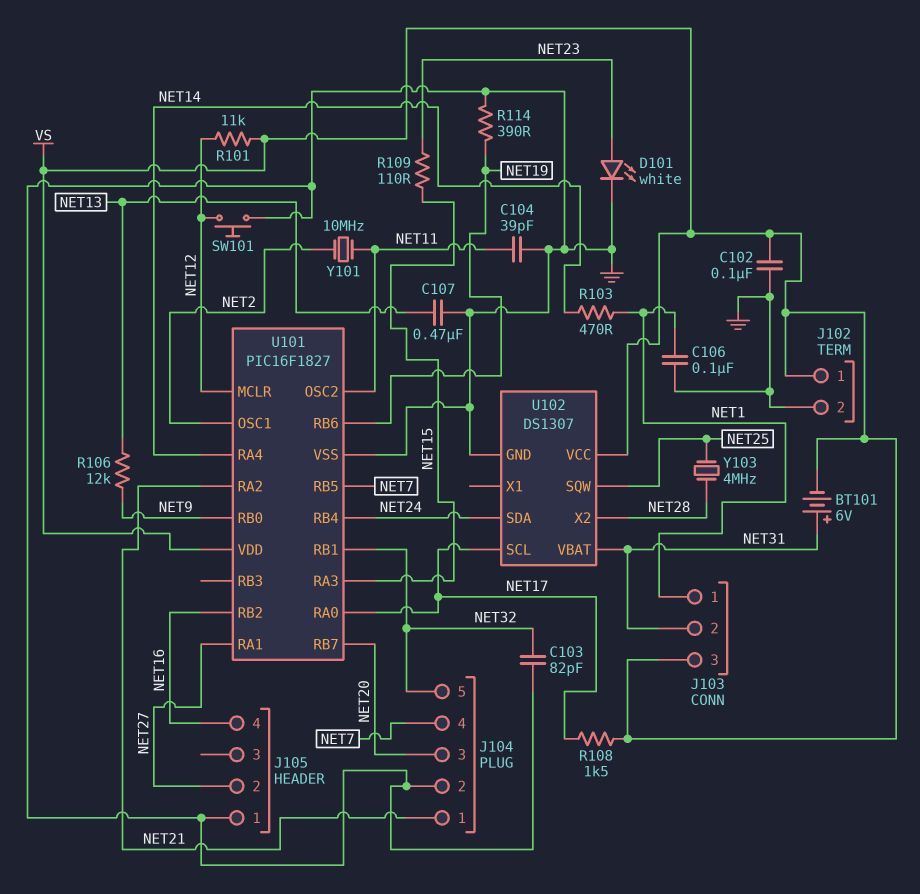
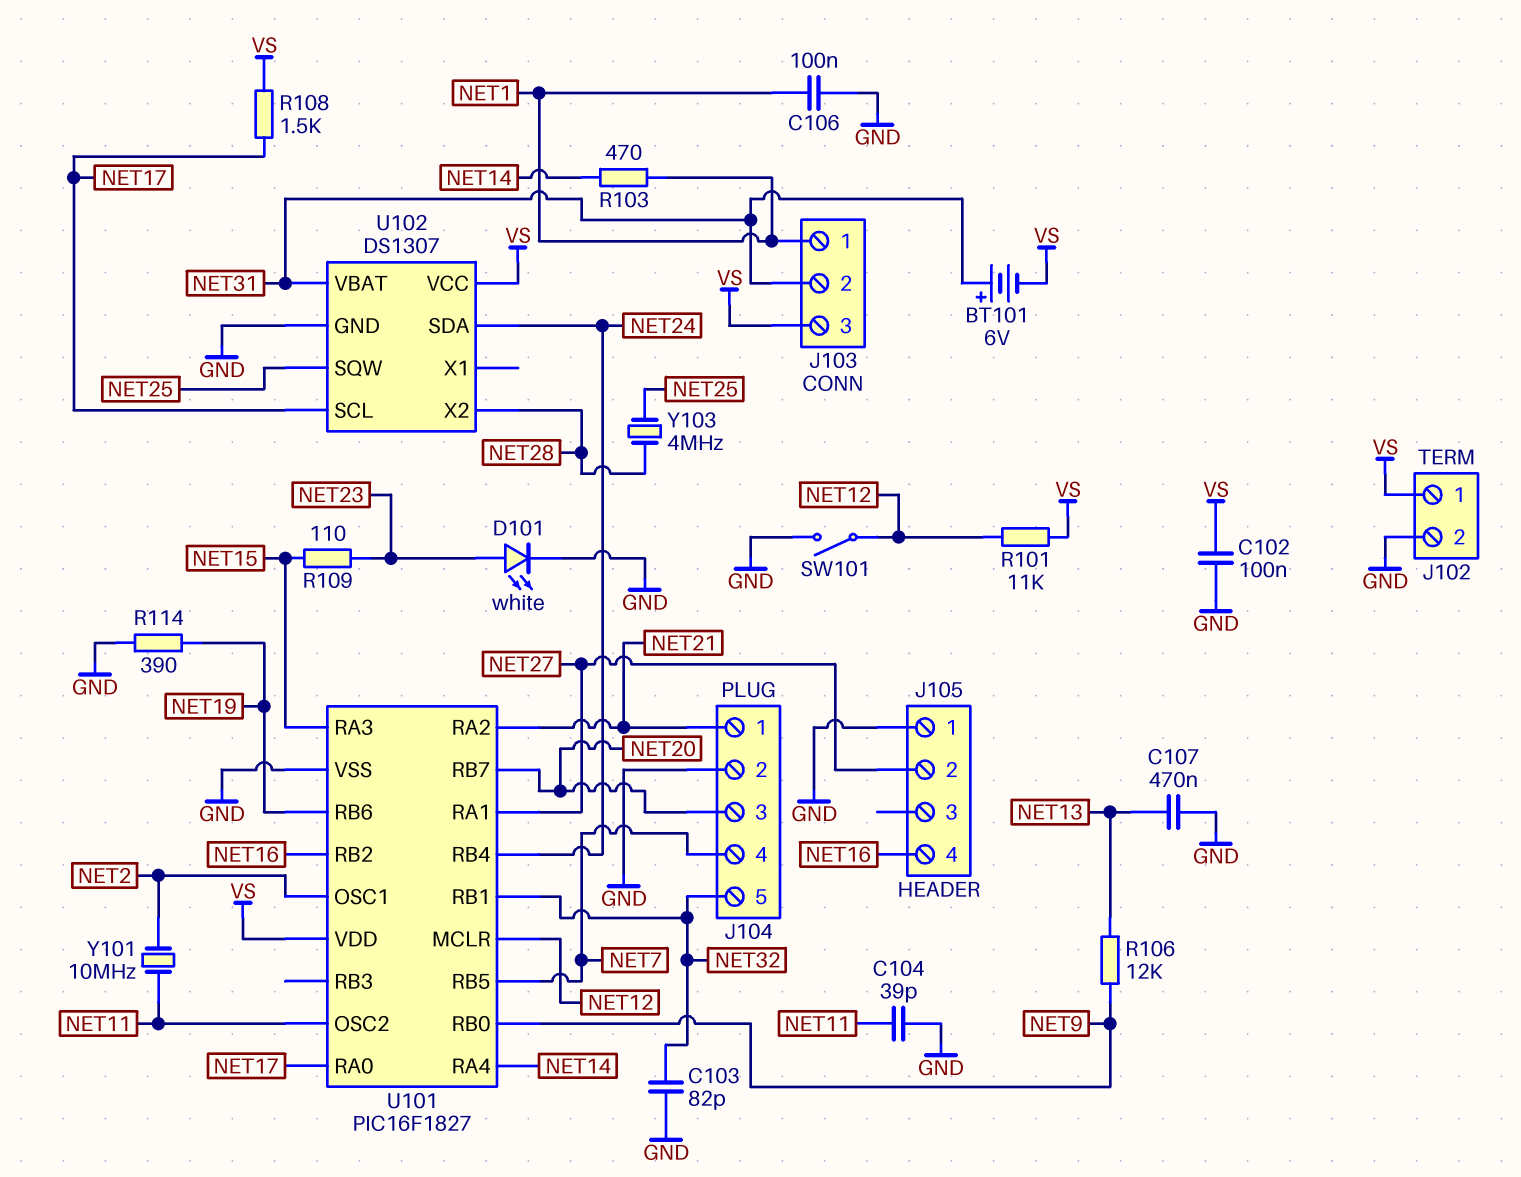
SW101: button (GND, NET12) -> switch (GND, NET12)

